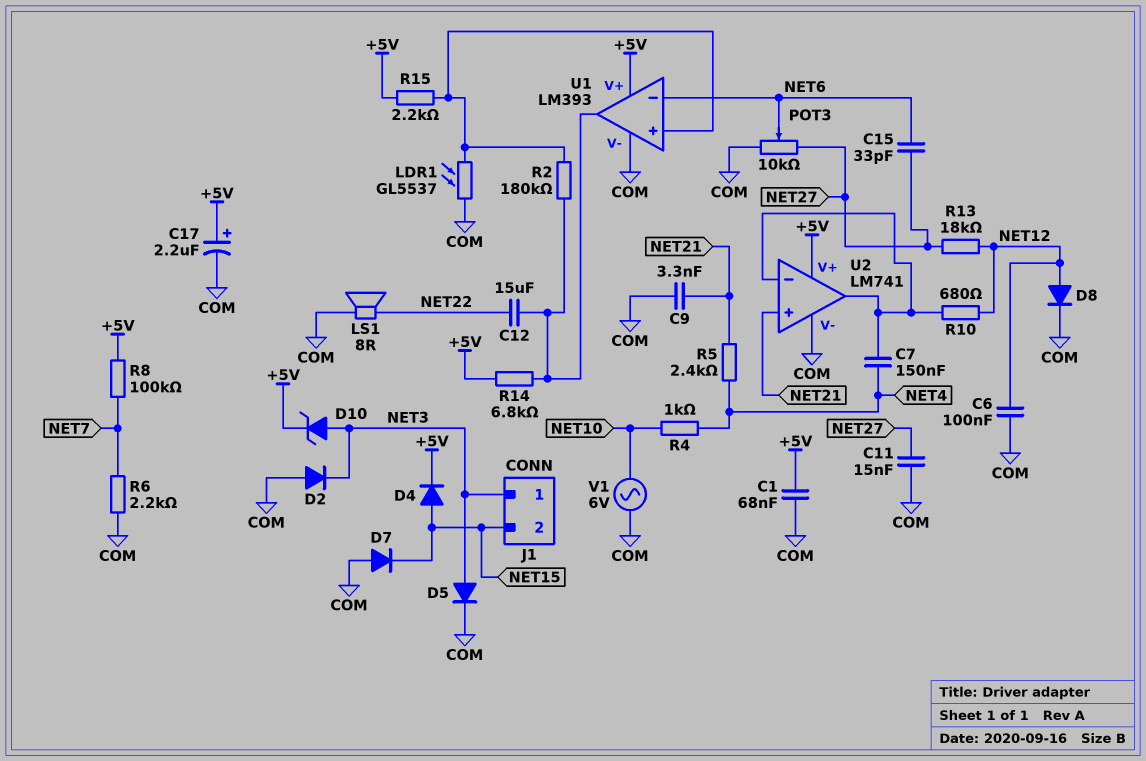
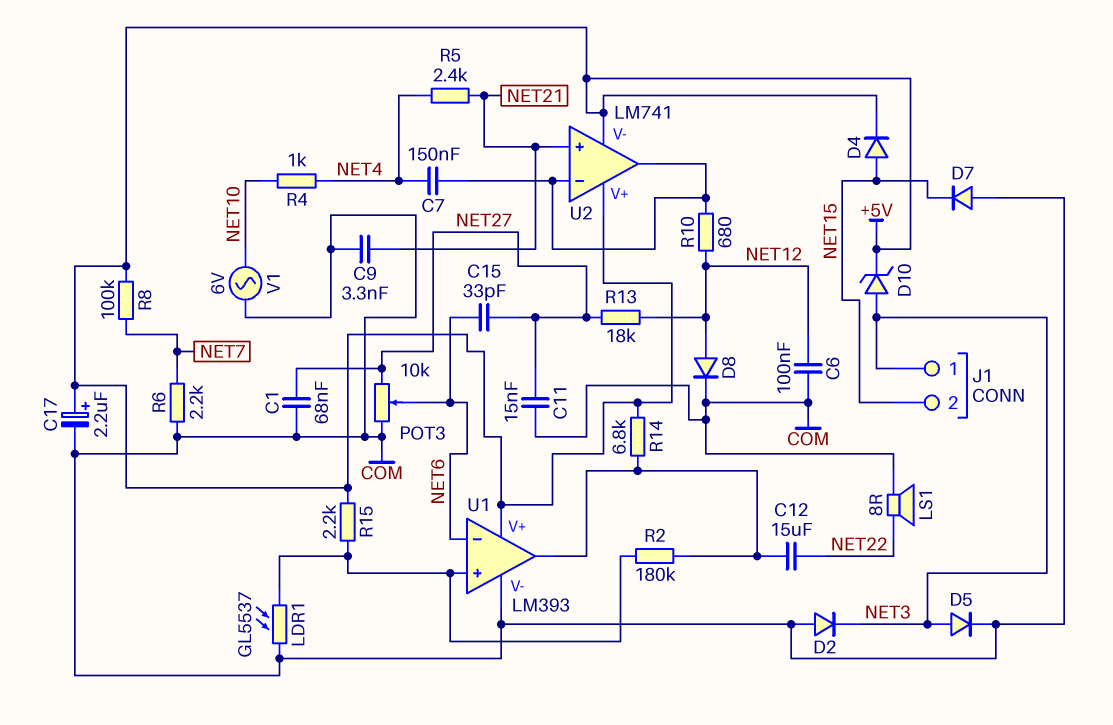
C1: 68nF (+5V, COM) -> 68nF (COM, NET27)
U2 pin V-: COM -> +5V

